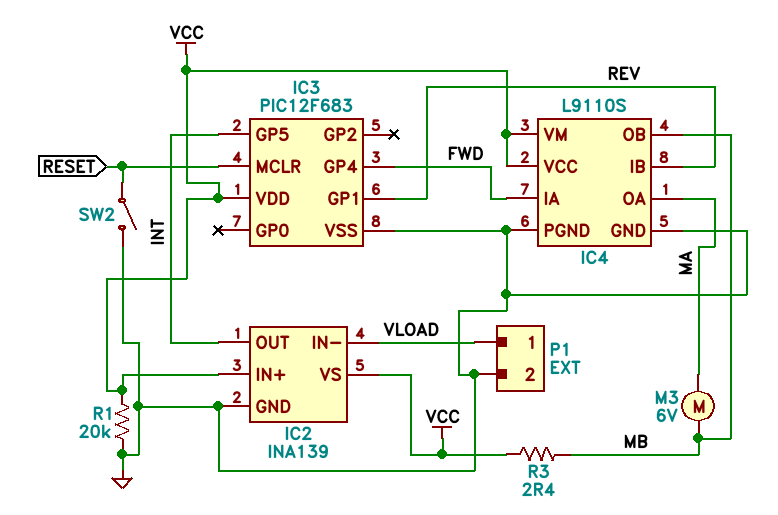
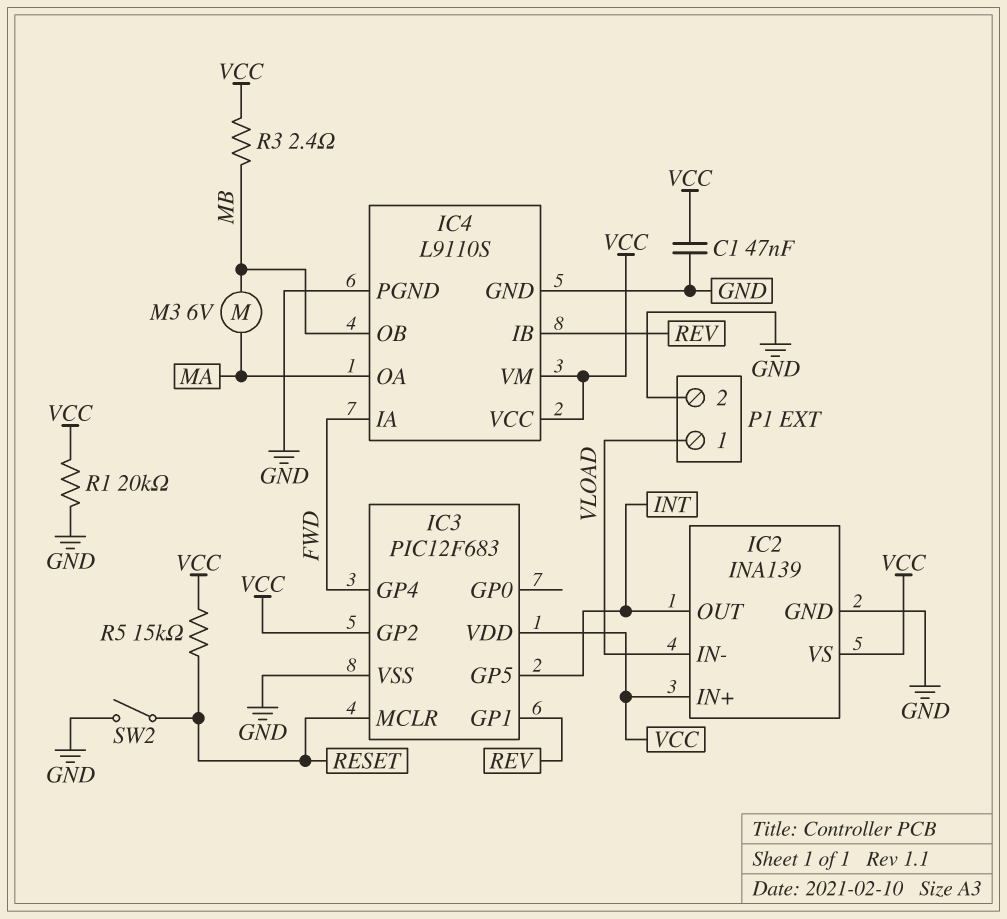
C1: none -> 47nF (GND, VCC)
IC3 pin GP2: none -> VCC
R5: none -> 15k (RESET, VCC)

